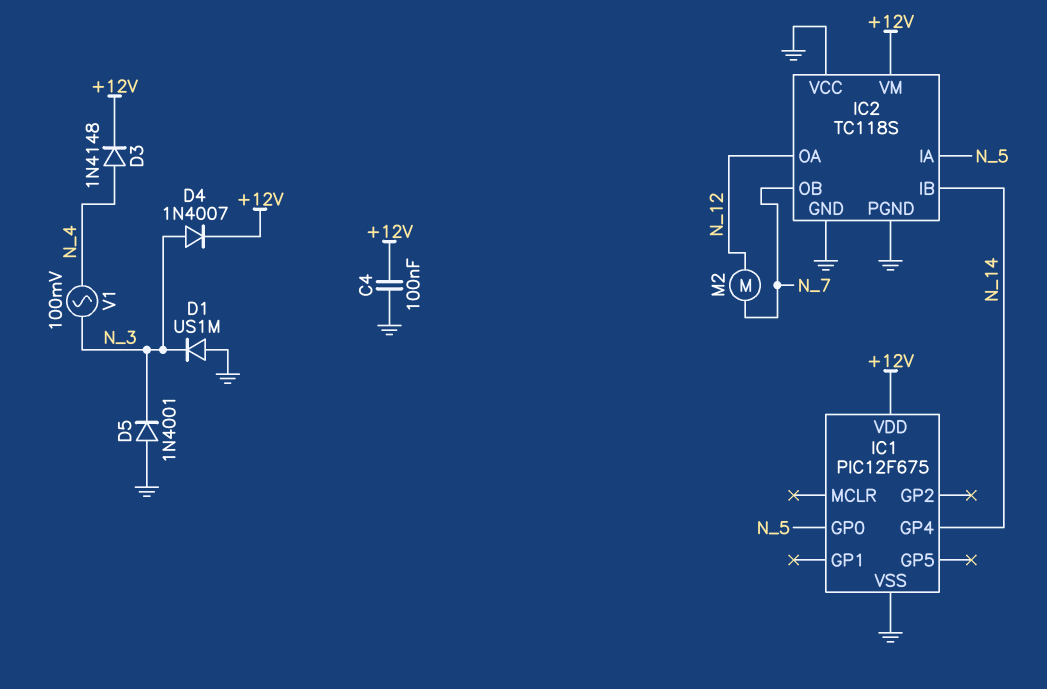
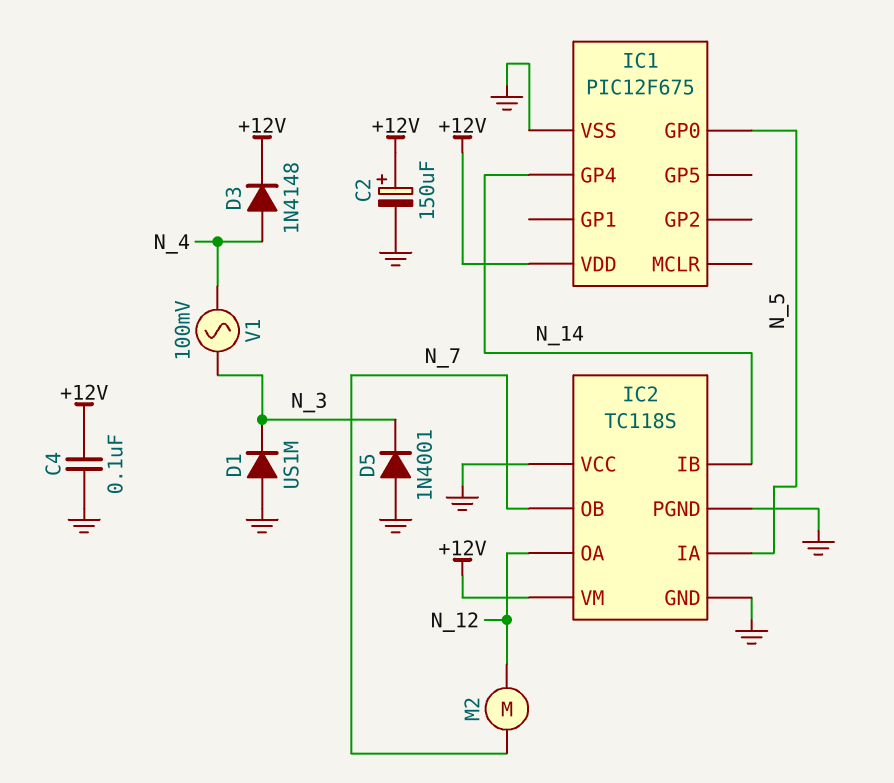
C2: none -> 150uF (plus +12V, minus GND)
D4: diode 1N4007 (A N_3, K +12V) -> none

